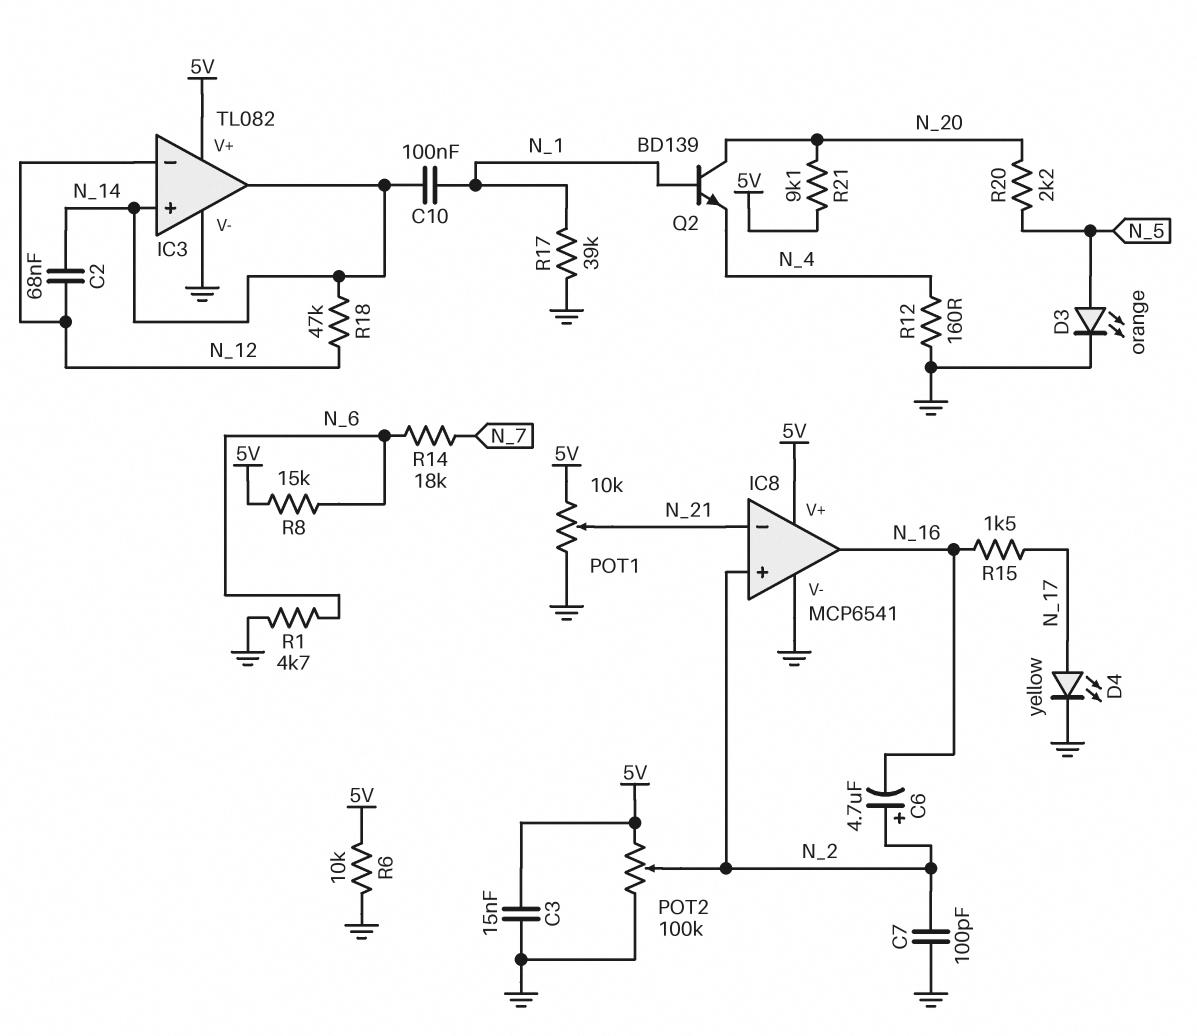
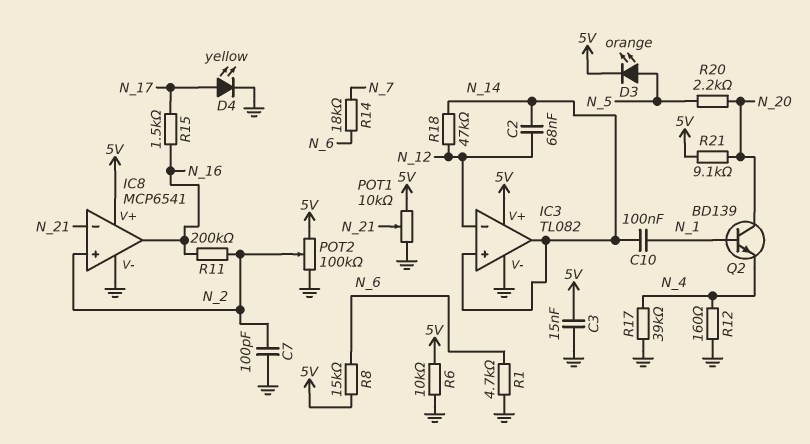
C6: 4.7uF (plus N_2, minus N_16) -> none
D3: LED orange (A N_5, K GND) -> LED orange (A N_5, K 5V)
R11: none -> 200k (N_2, N_16)
R17: 39k (GND, N_1) -> 39k (GND, N_4)

